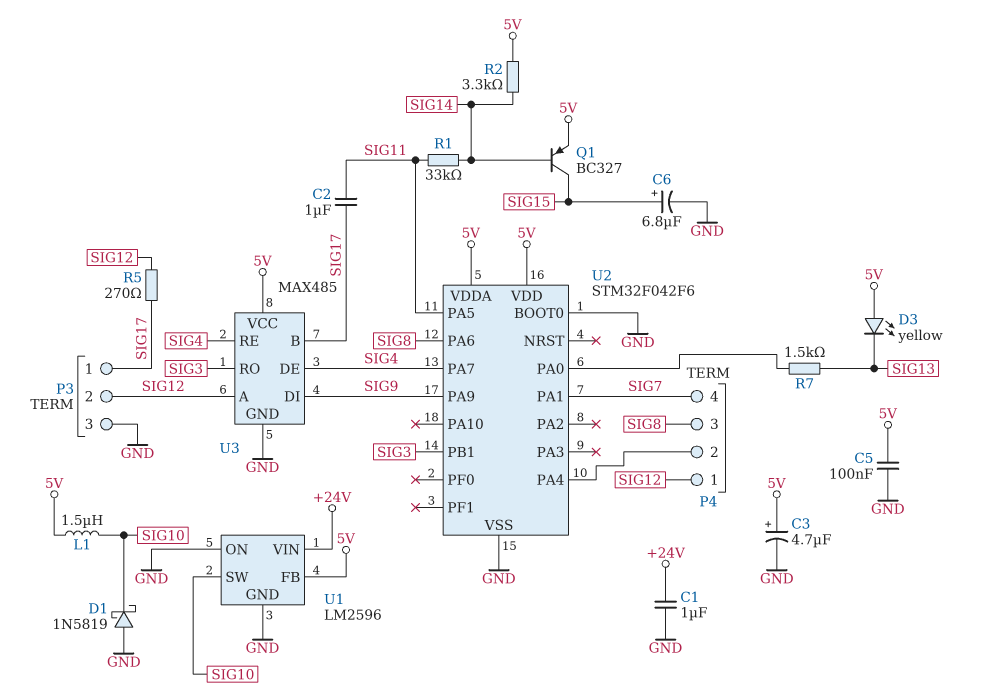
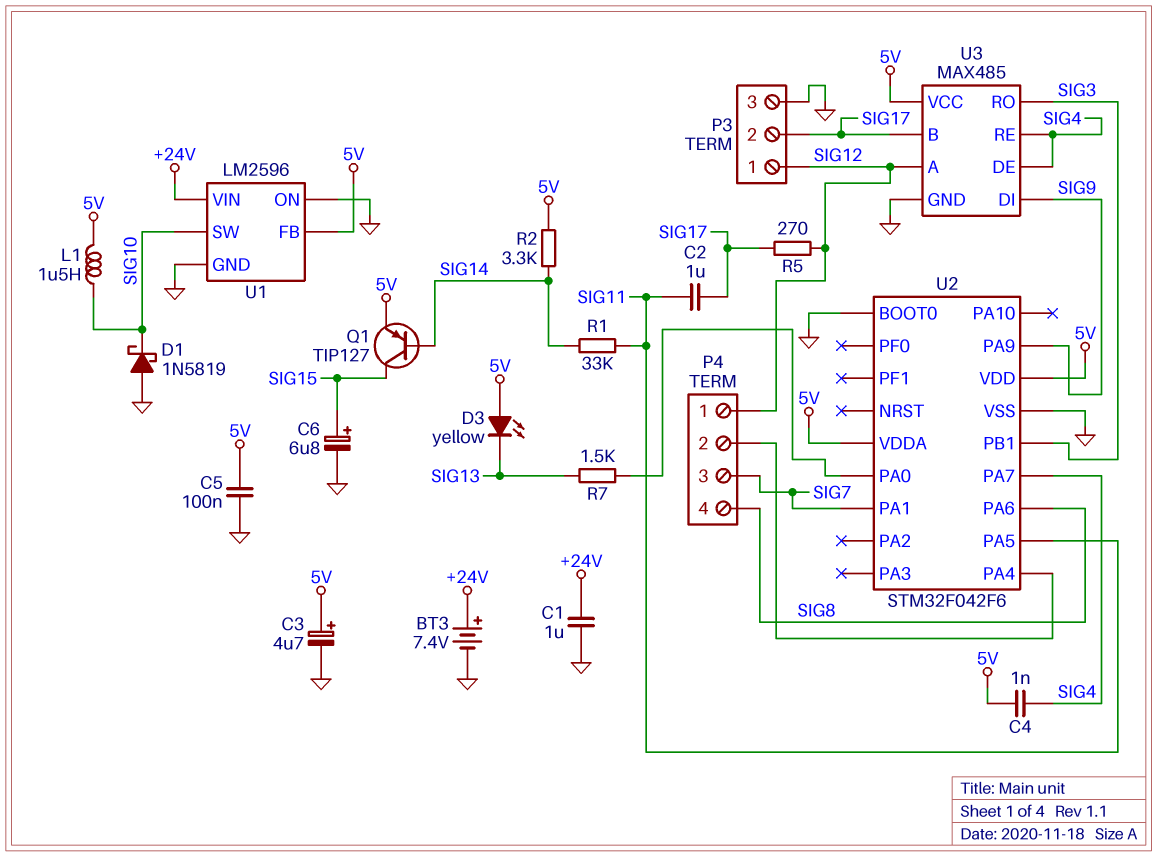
BT3: none -> 7.4V (plus +24V, minus GND)
C4: none -> 1nF (5V, SIG4)
P3 pin 1: SIG17 -> SIG12
P3 pin 2: SIG12 -> SIG17
P4 pin 3: SIG8 -> SIG7
P4 pin 4: SIG7 -> SIG8
Q1: PNP BC327 (B SIG14, C SIG15, E 5V) -> PNP TIP127 (B SIG14, C SIG15, E 5V)

